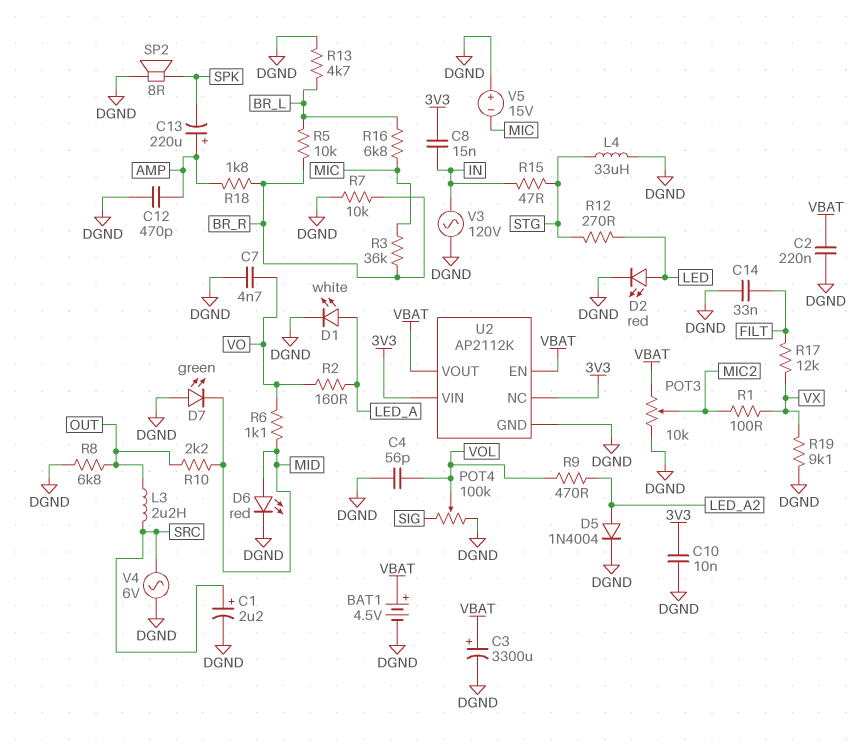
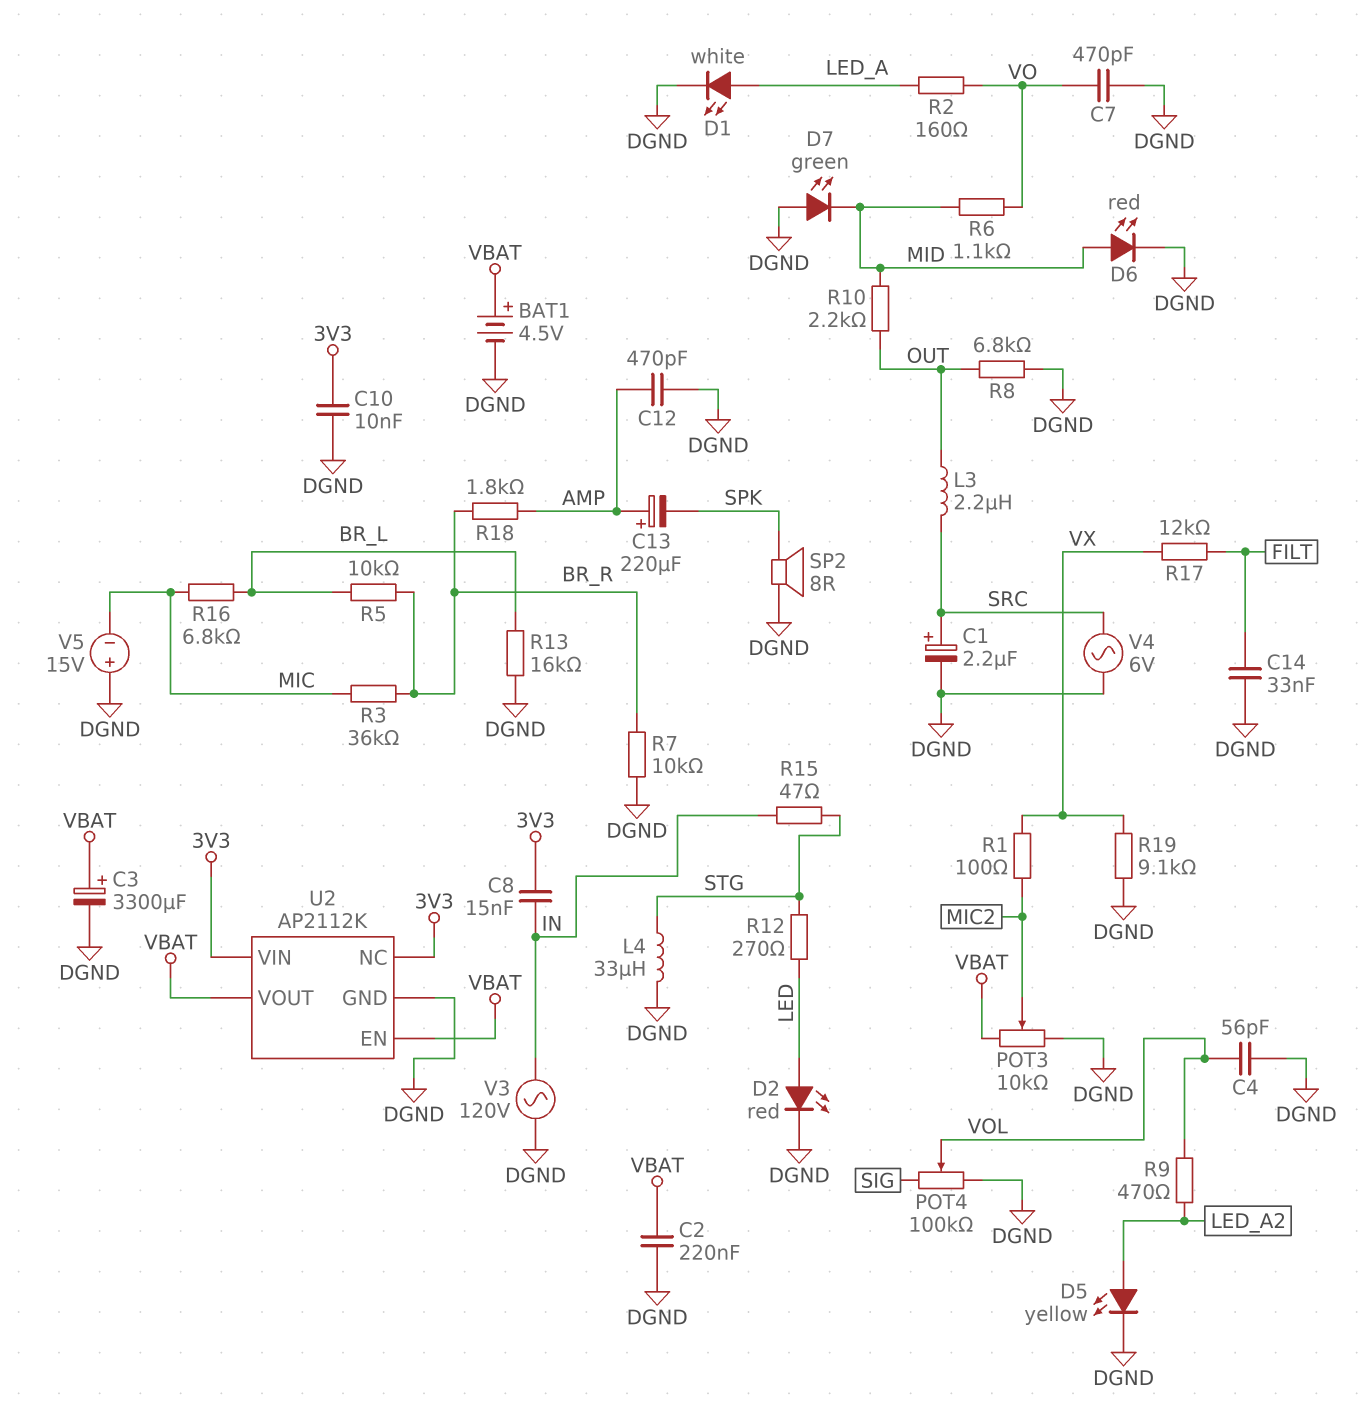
C7: 4.7nF (DGND, VO) -> 470pF (DGND, VO)
D5: diode 1N4004 (A LED_A2, K DGND) -> LED yellow (A LED_A2, K DGND)
R13: 4.7k (BR_L, DGND) -> 16k (BR_L, DGND)

